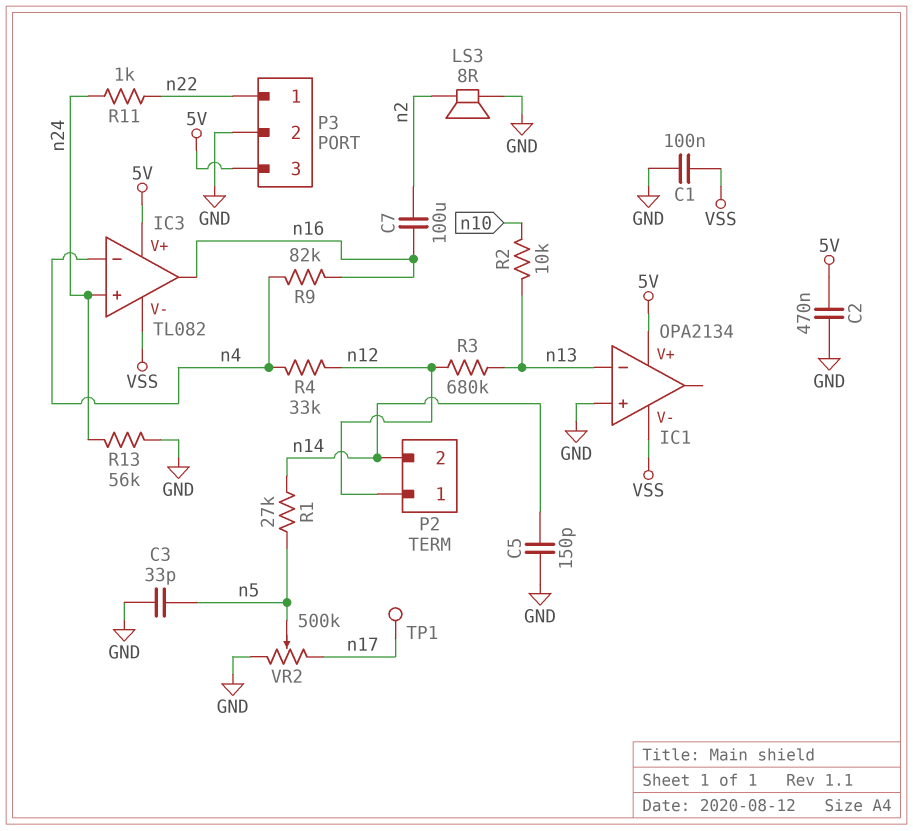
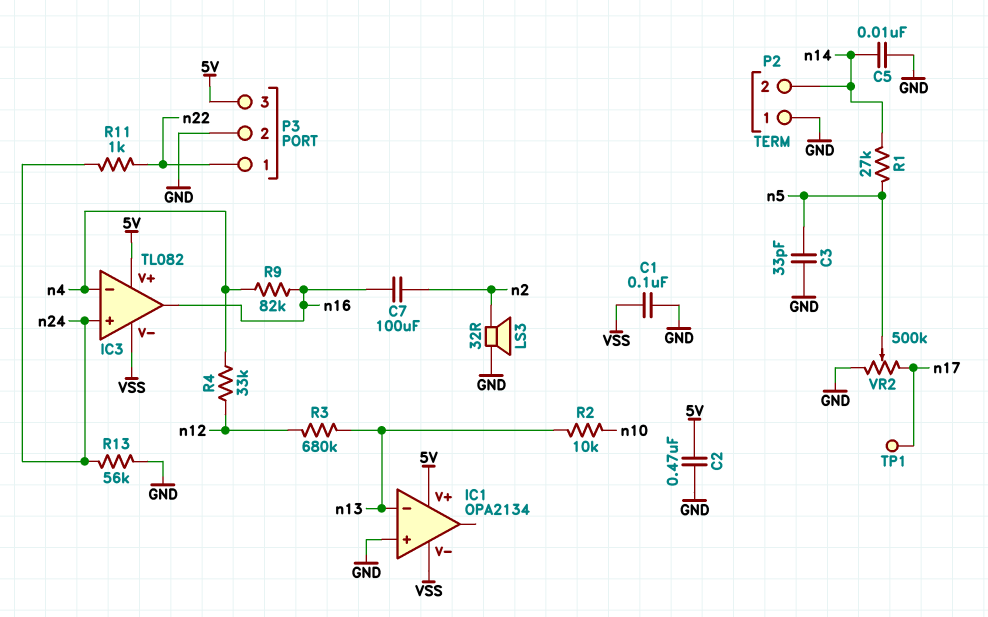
C5: 150pF (GND, n14) -> 10nF (GND, n14)
LS3: speaker 8R (GND, n2) -> speaker 32R (GND, n2)
P2 pin 1: n12 -> GND

